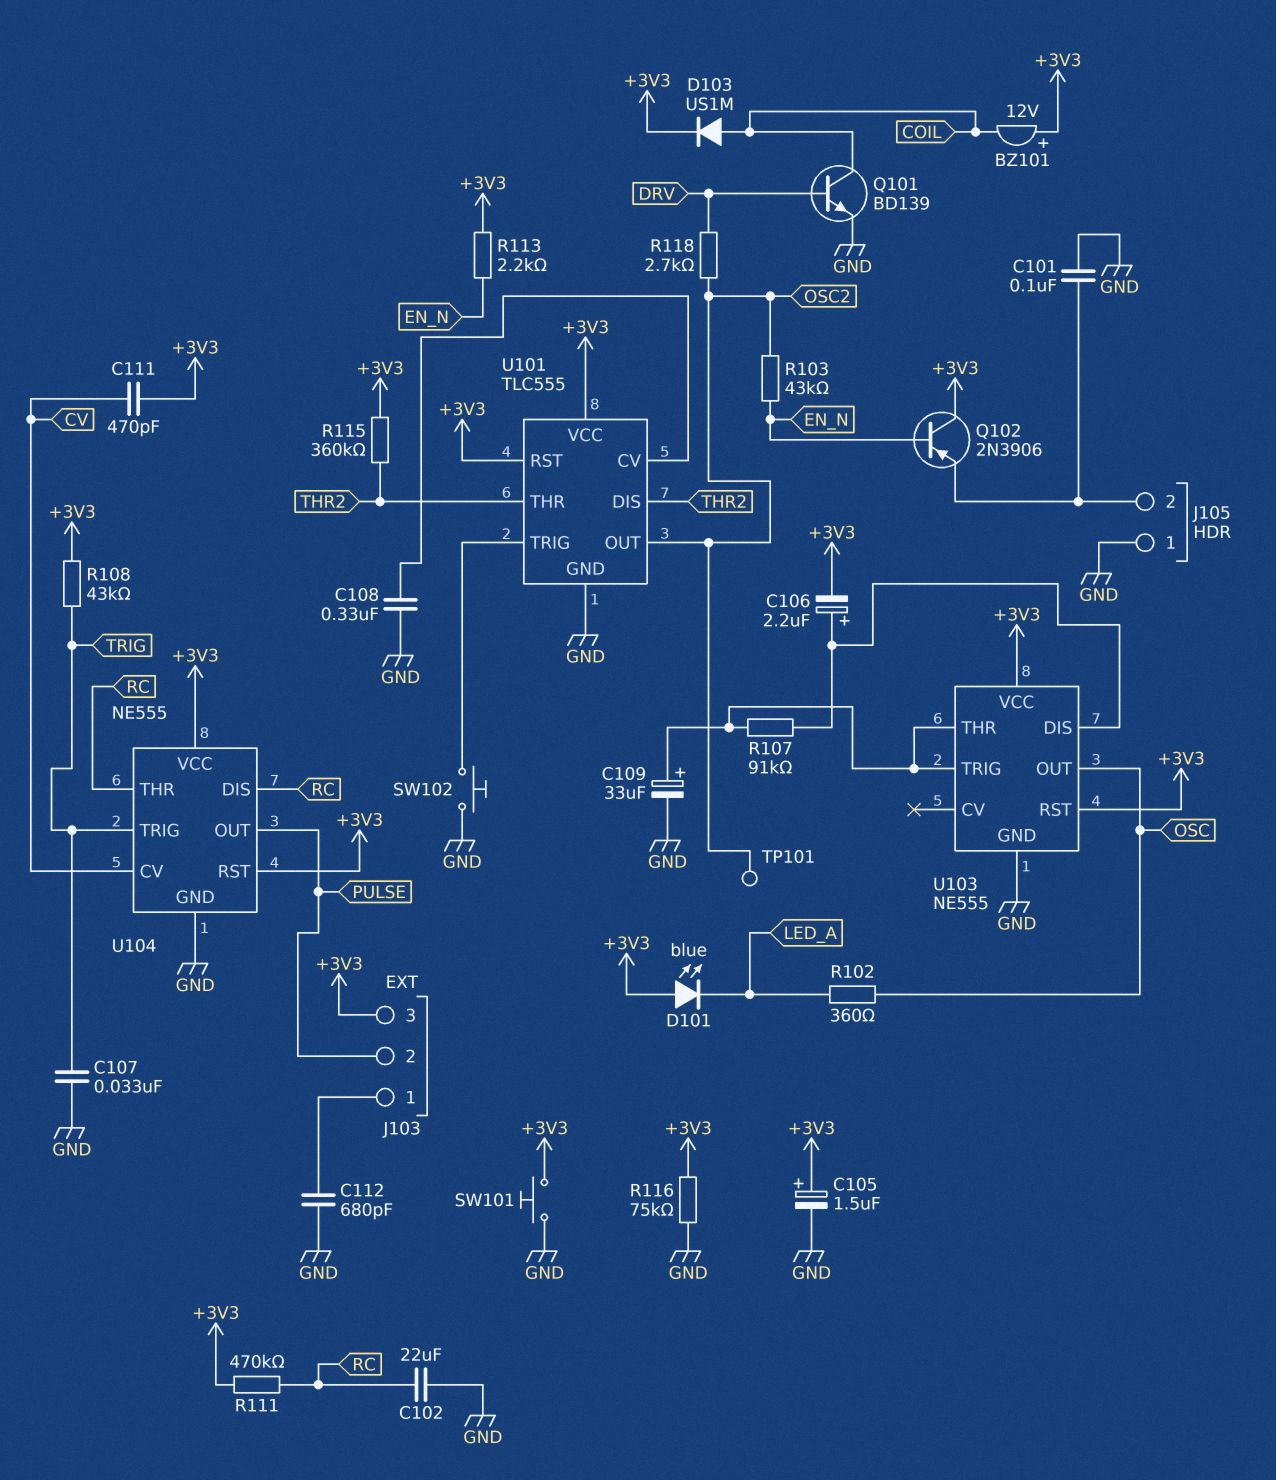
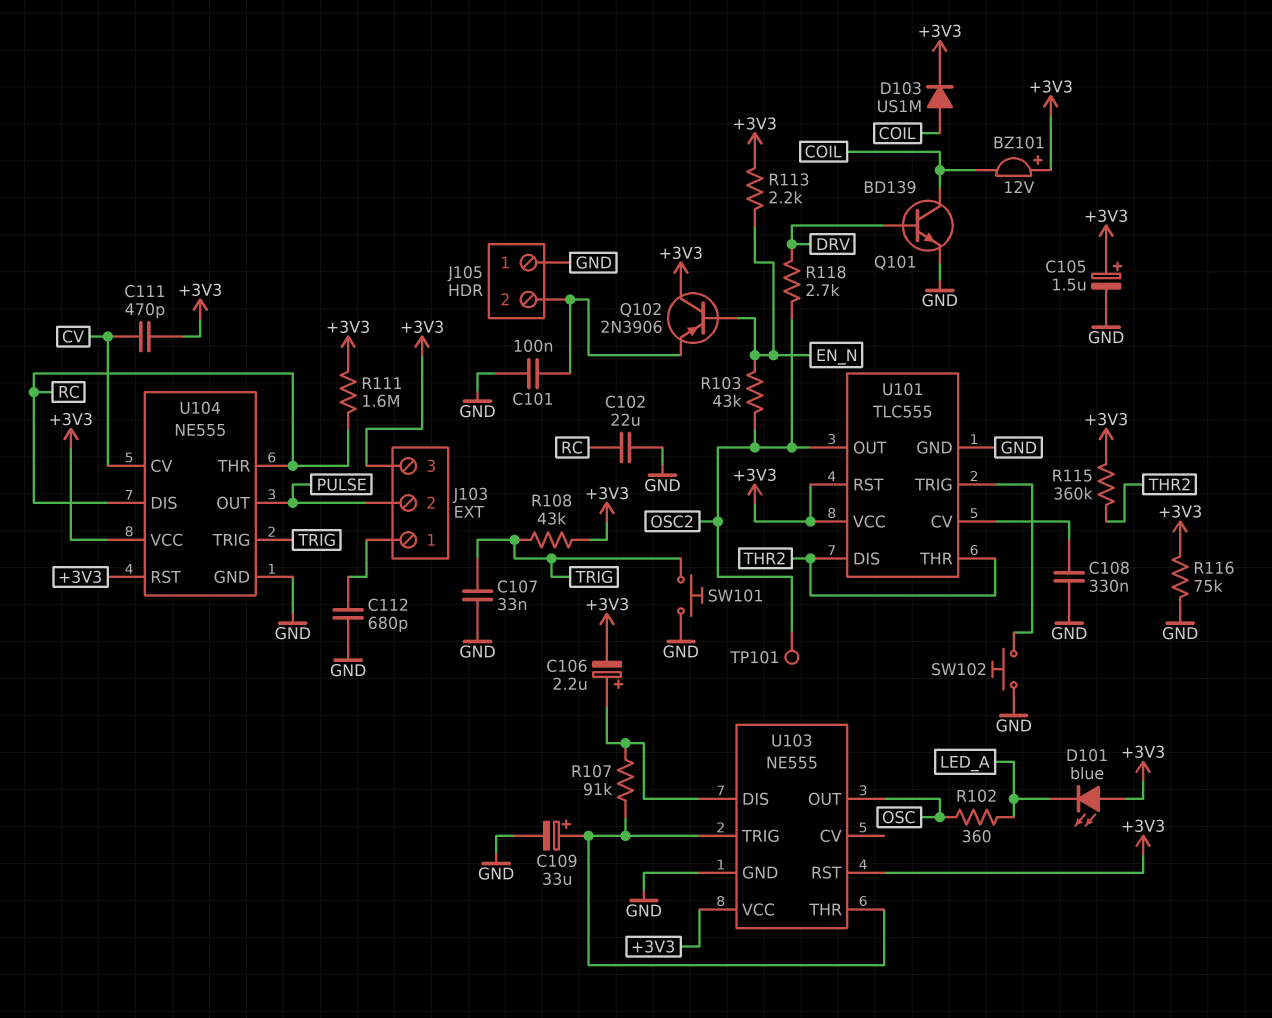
R111: 470k (+3V3, RC) -> 1.6M (+3V3, RC)
SW101: button (+3V3, GND) -> button (GND, TRIG)

